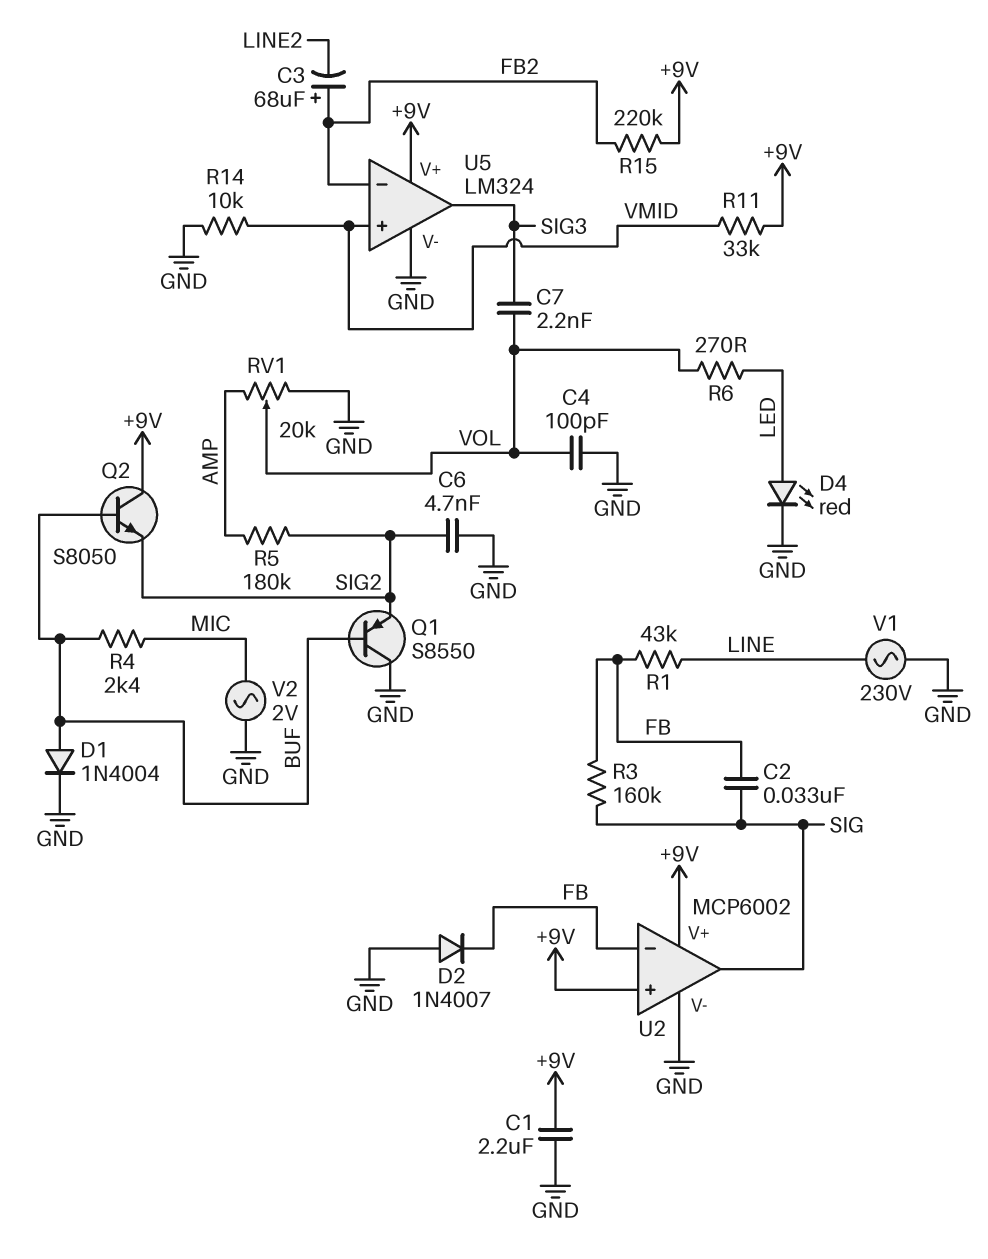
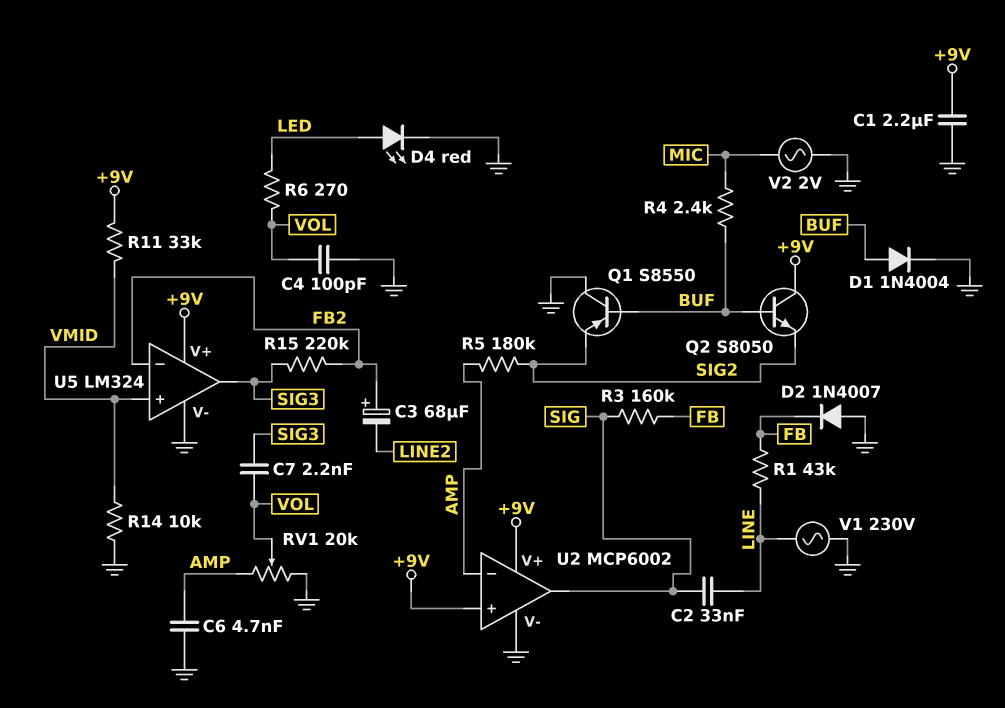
C2: 33nF (FB, SIG) -> 33nF (LINE, SIG)
C6: 4.7nF (GND, SIG2) -> 4.7nF (AMP, GND)
R15: 220k (+9V, FB2) -> 220k (FB2, SIG3)
U2 pin in-: FB -> AMP

